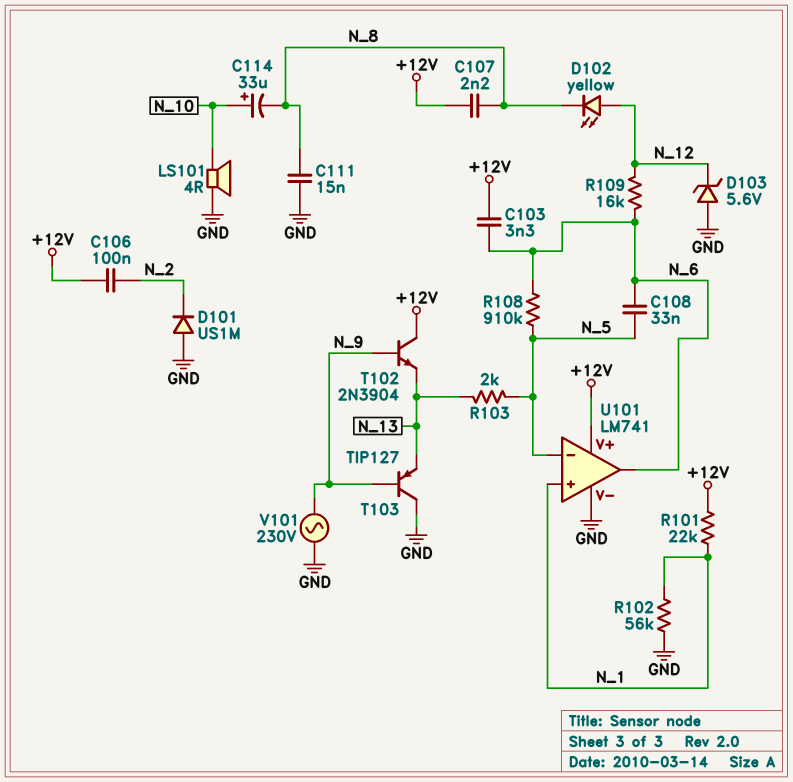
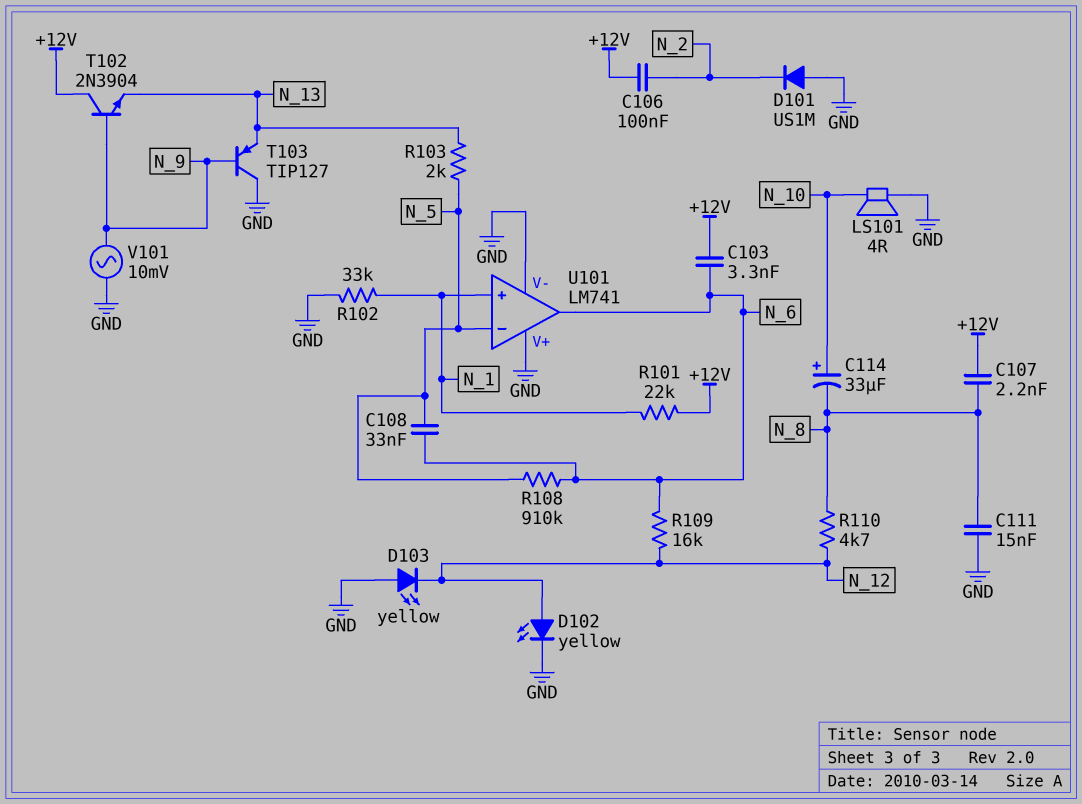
D102: LED yellow (A N_12, K N_8) -> LED yellow (A N_12, K GND)
D103: zener 5.6V (A GND, K N_12) -> LED yellow (A GND, K N_12)
R102: 56k (GND, N_1) -> 33k (GND, N_1)
R110: none -> 4.7k (N_8, N_12)
U101 pin V+: +12V -> GND
V101: AC 230V (GND, N_9) -> AC 10mV (GND, N_9)

